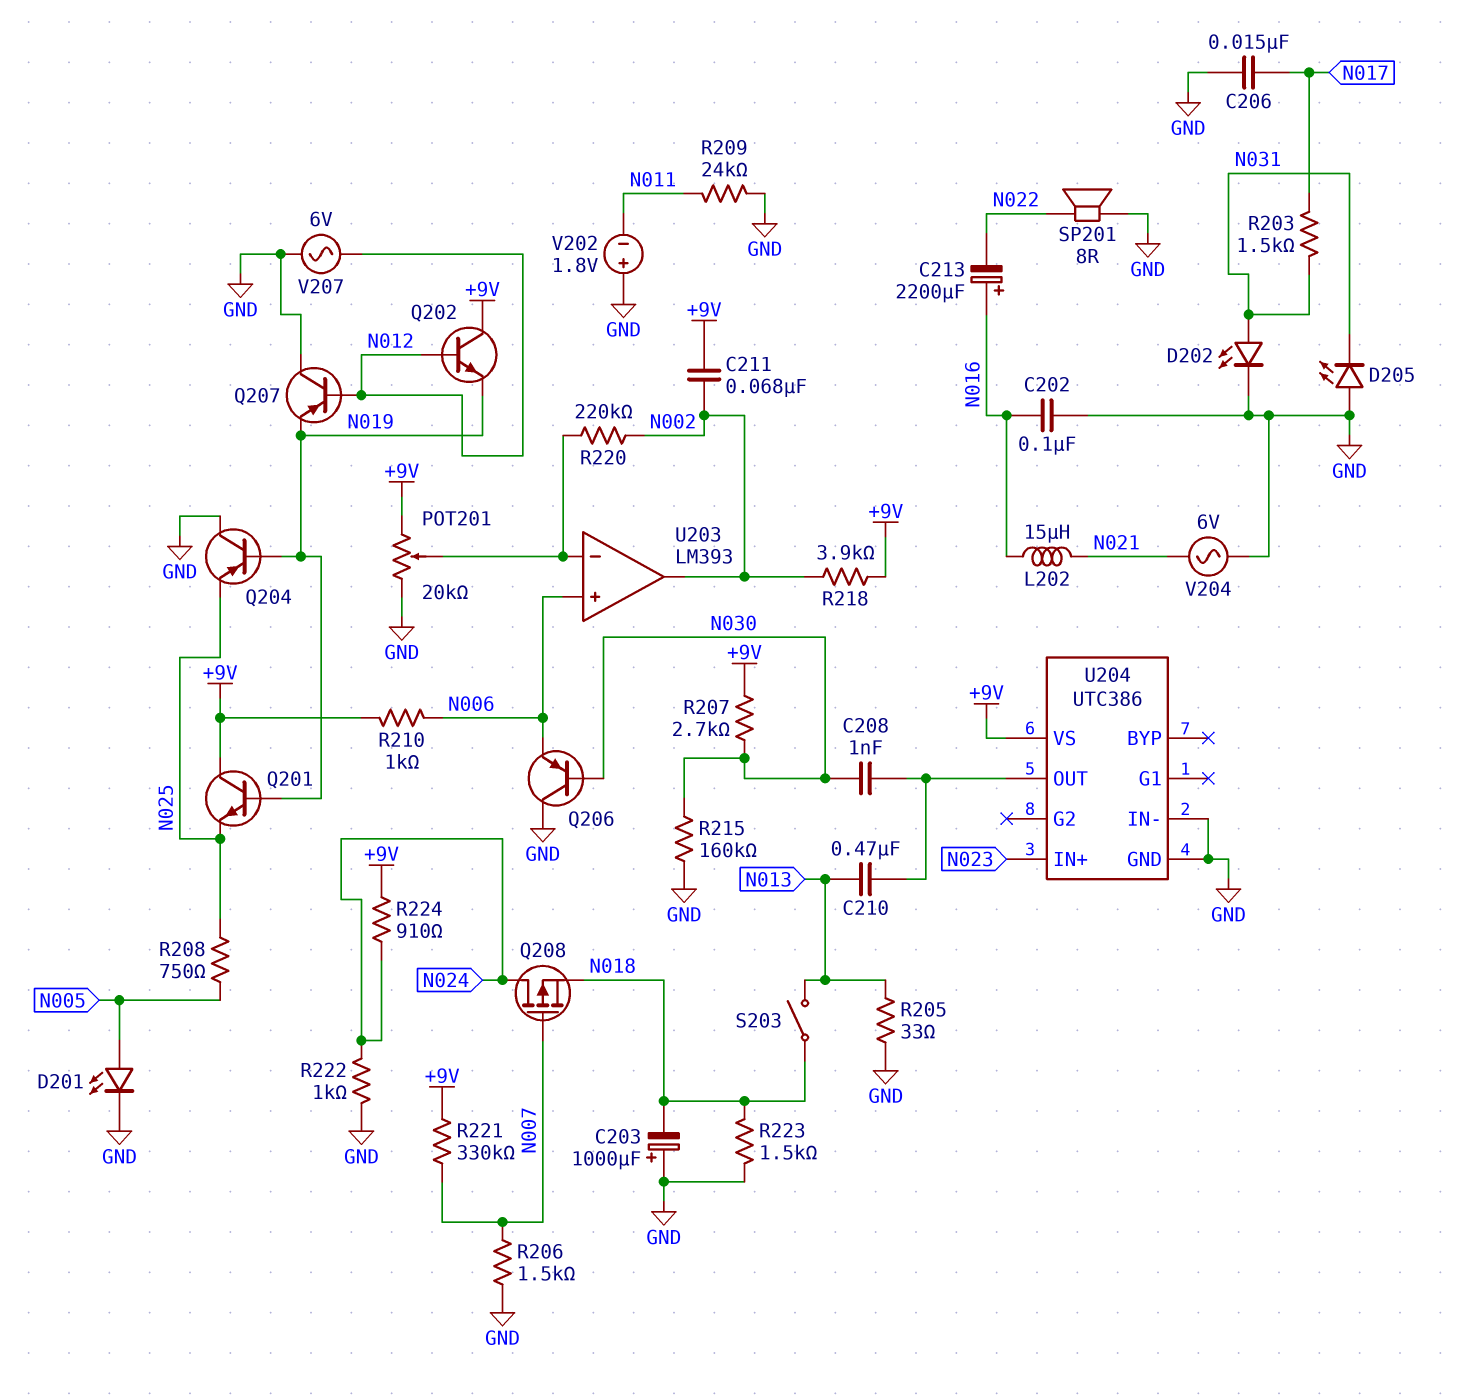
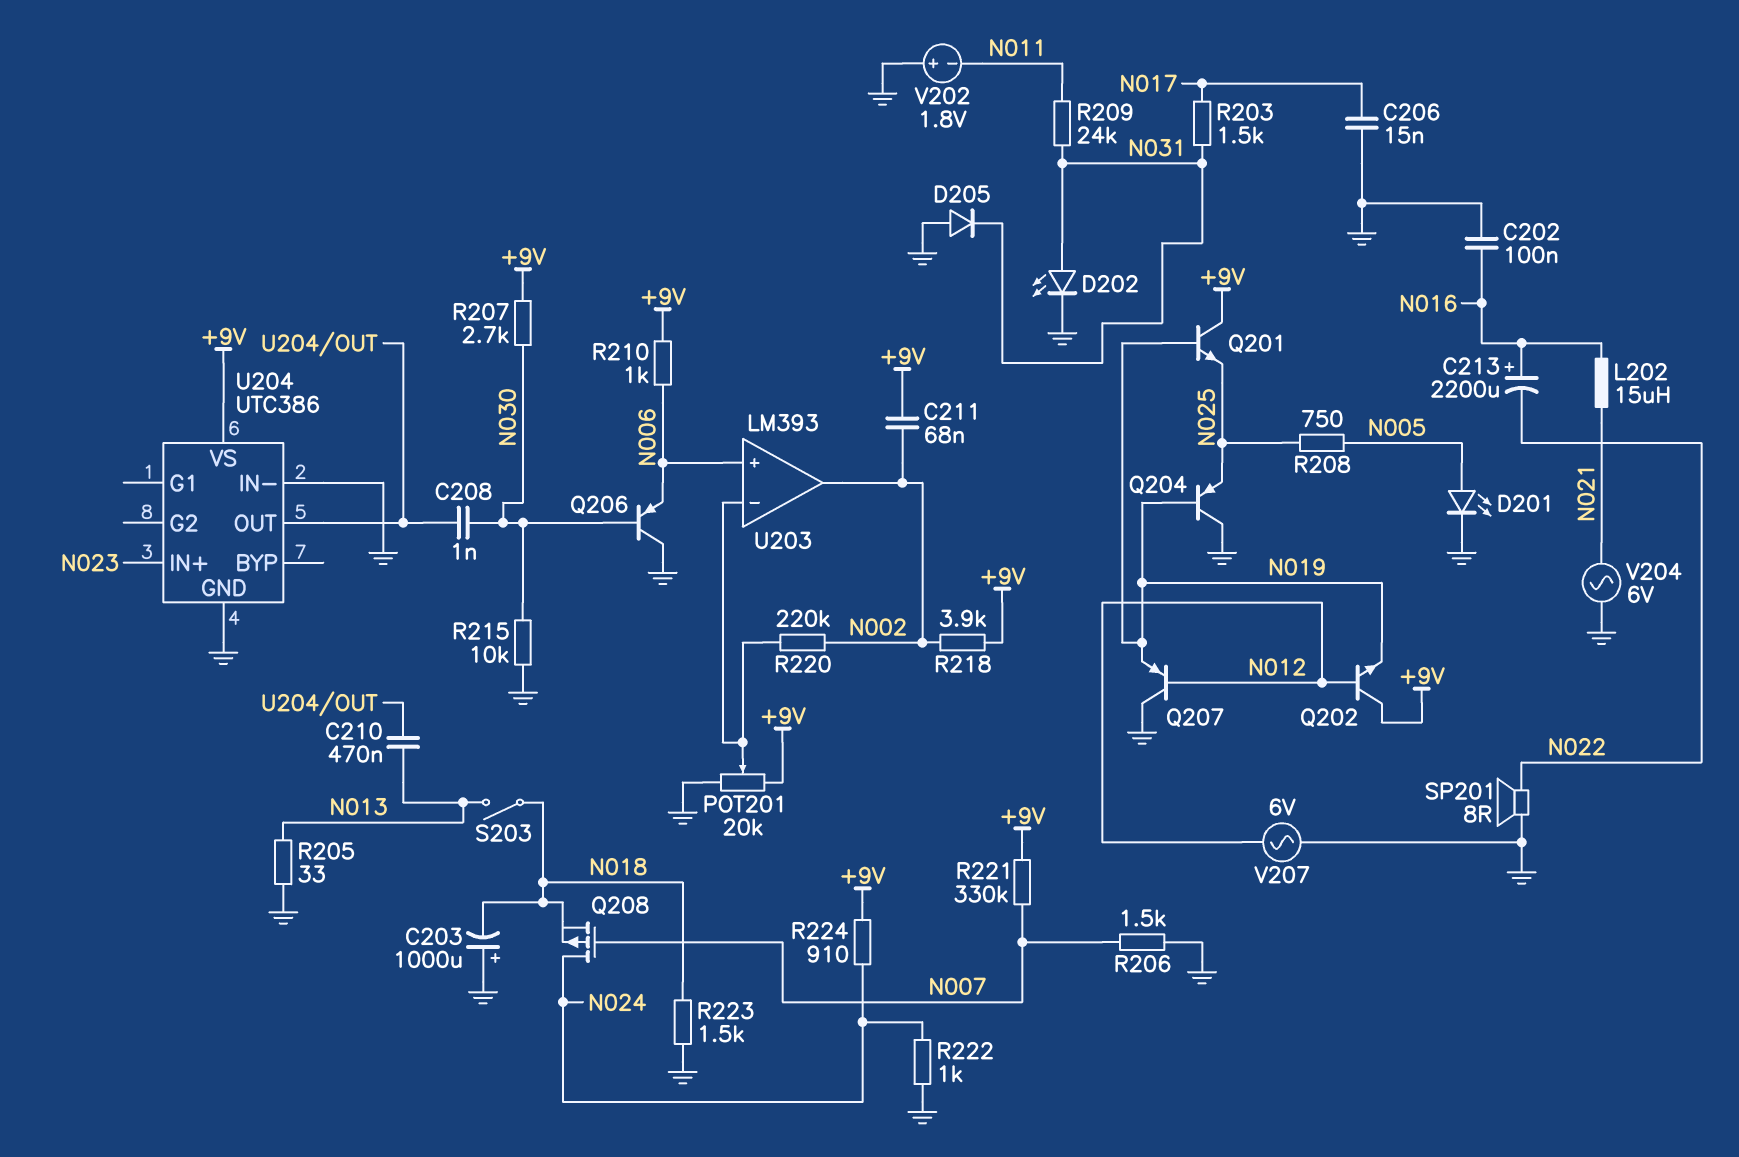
D205: LED (A GND, K N031) -> diode (A GND, K N031)
R209: 24k (GND, N011) -> 24k (N011, N031)
R215: 160k (GND, N030) -> 10k (GND, N030)

